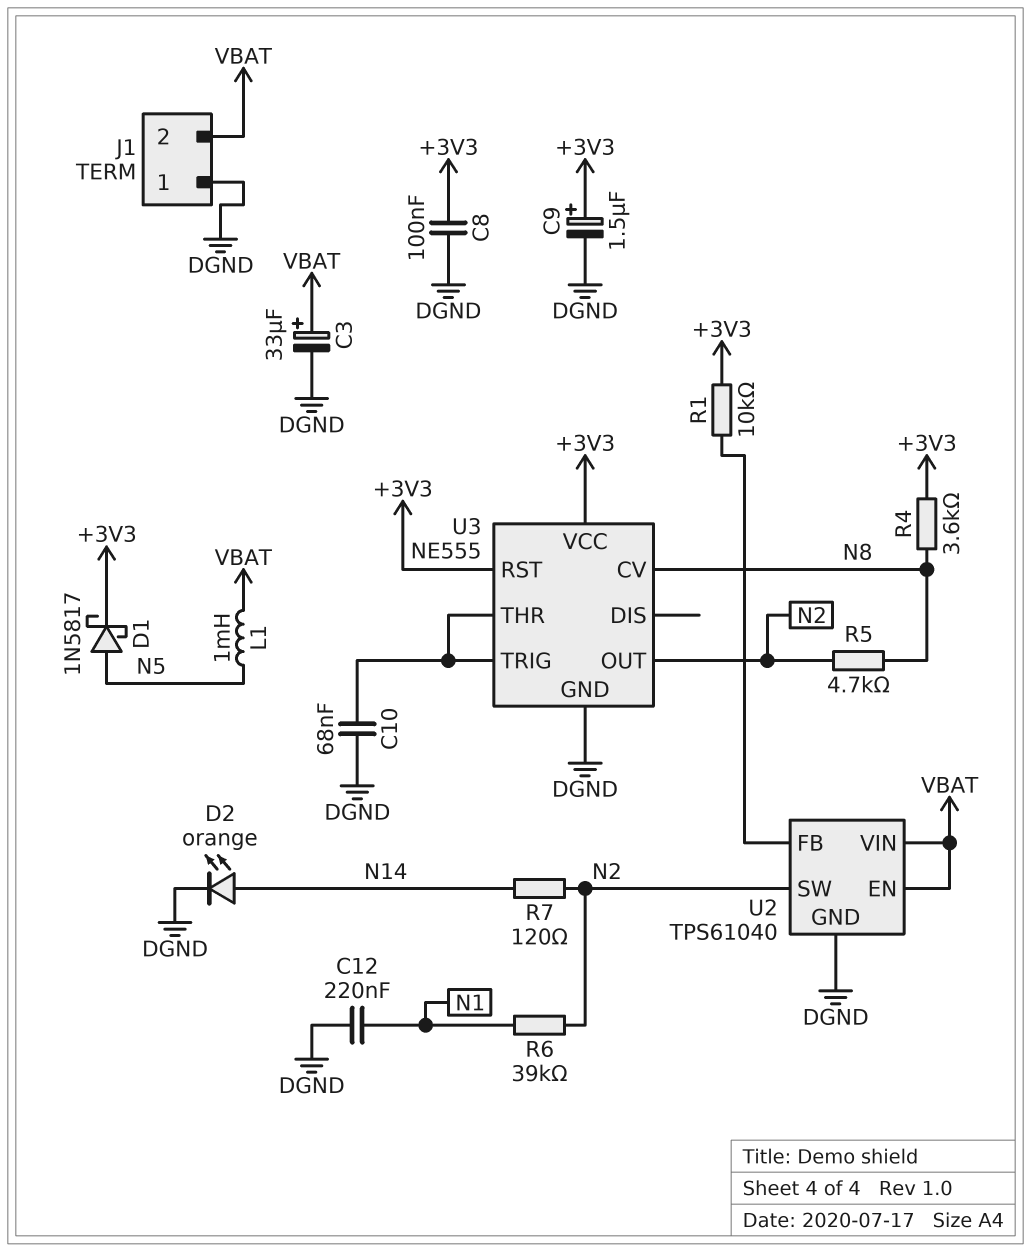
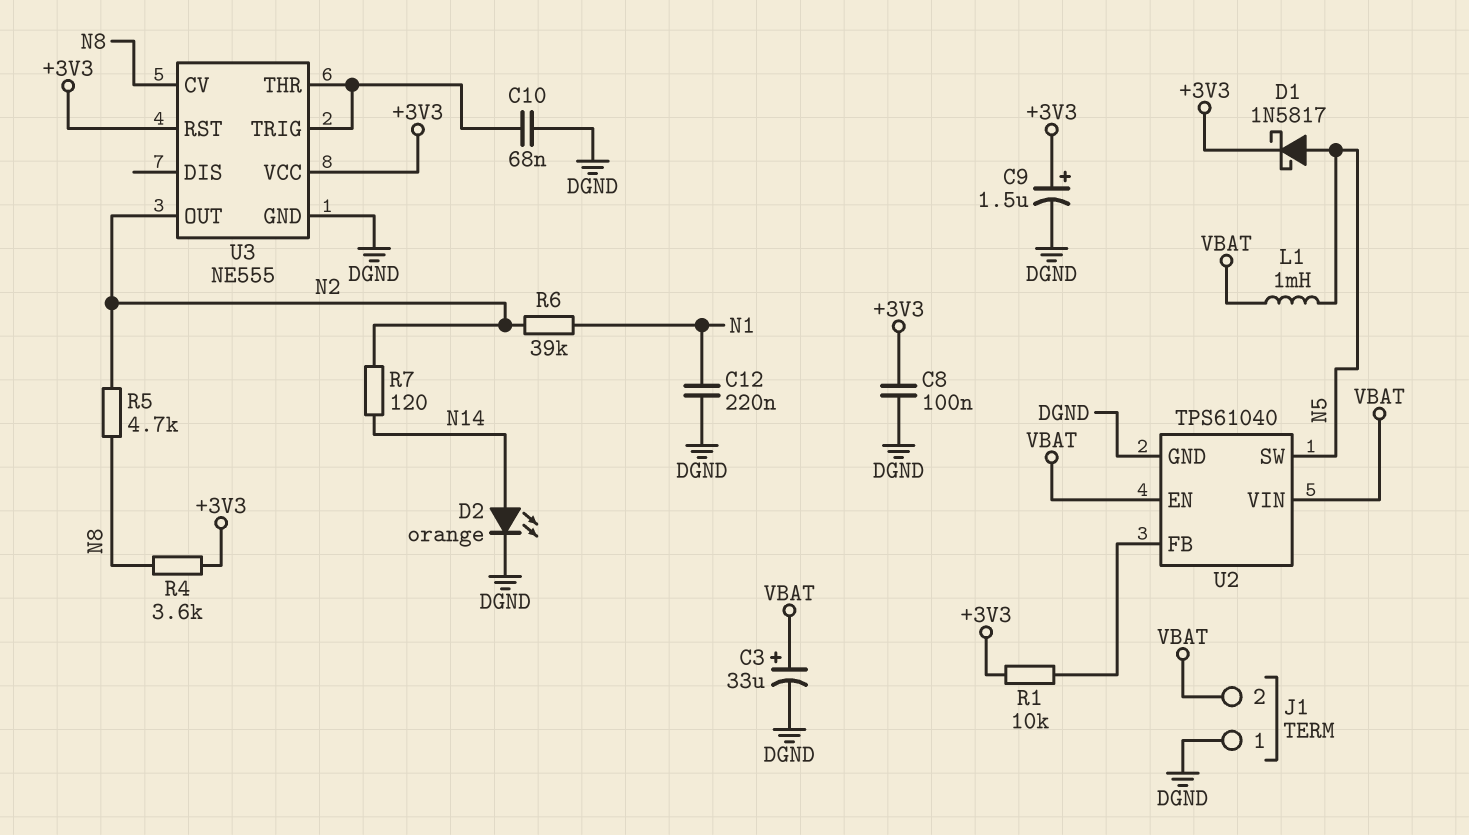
U2 pin SW: N2 -> N5

